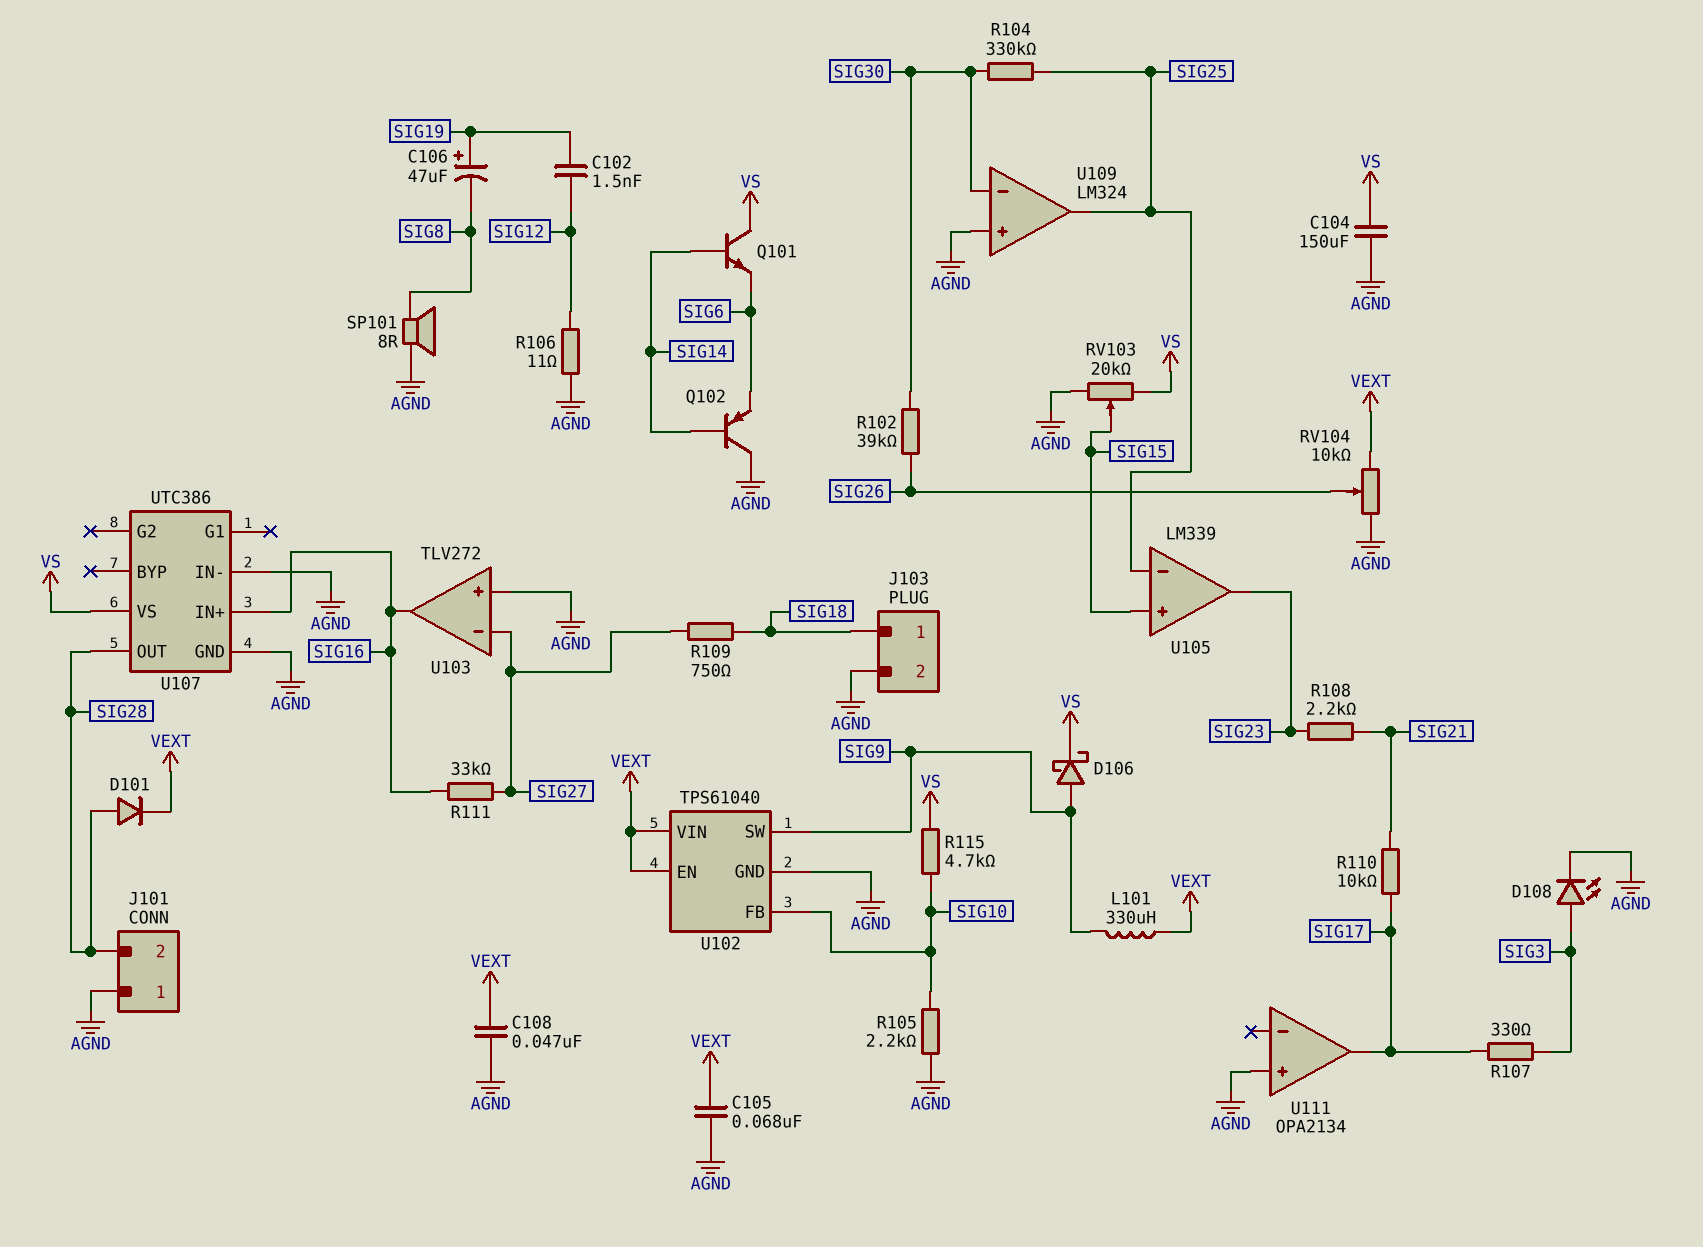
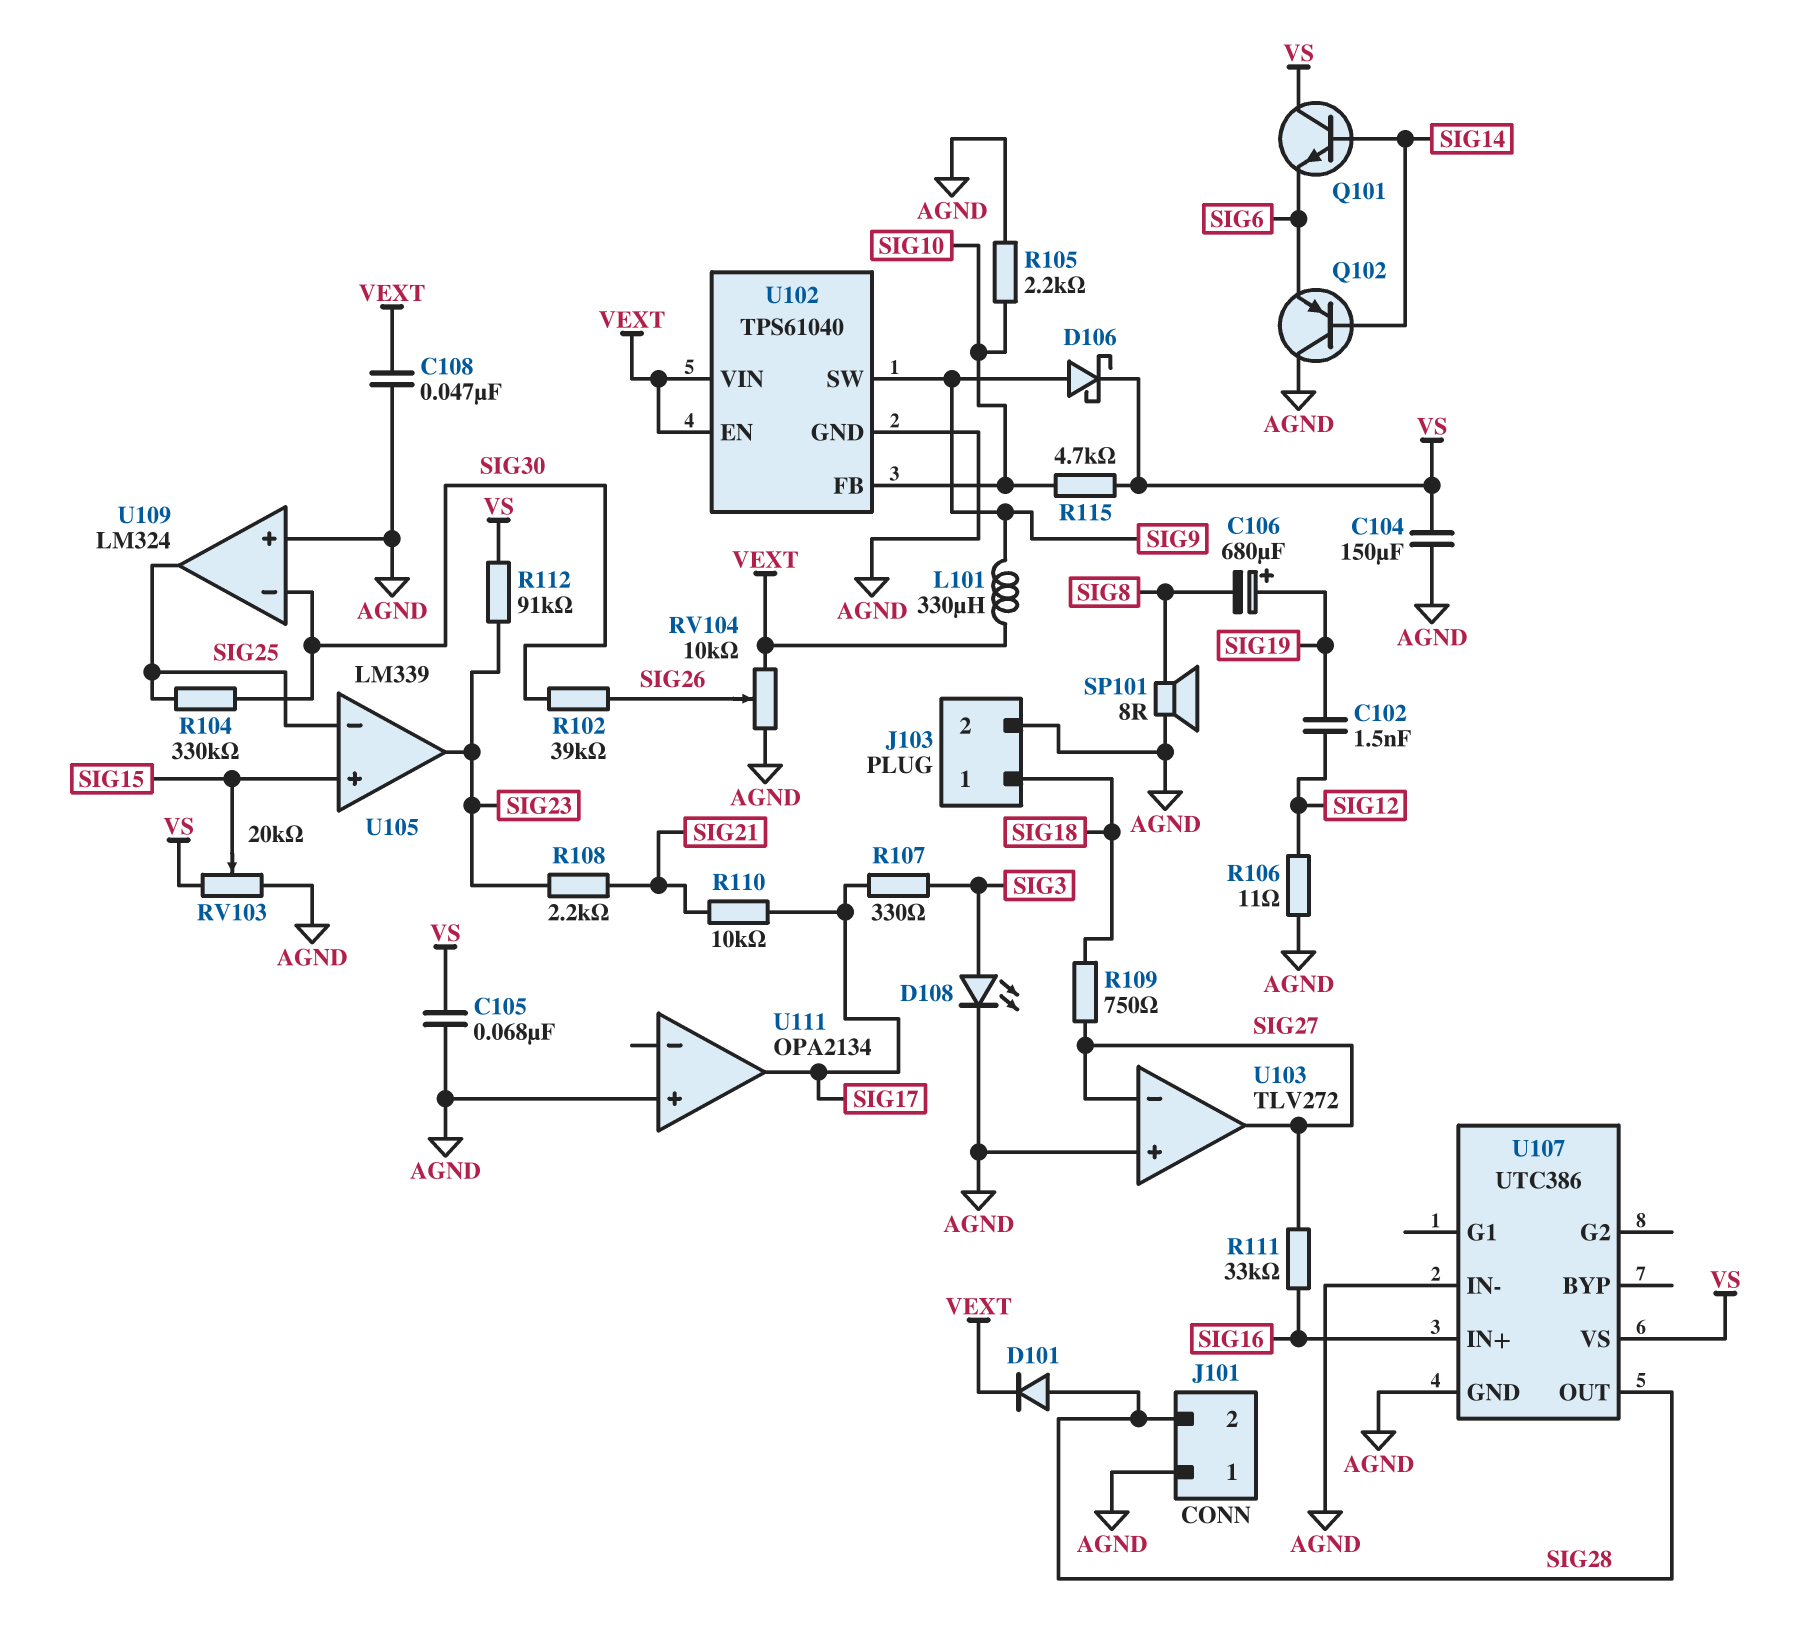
C105: 68nF (AGND, VEXT) -> 68nF (AGND, VS)
C106: 47uF (plus SIG19, minus SIG8) -> 680uF (plus SIG19, minus SIG8)
R112: none -> 91k (SIG23, VS)
U103 pin out: SIG16 -> SIG27

